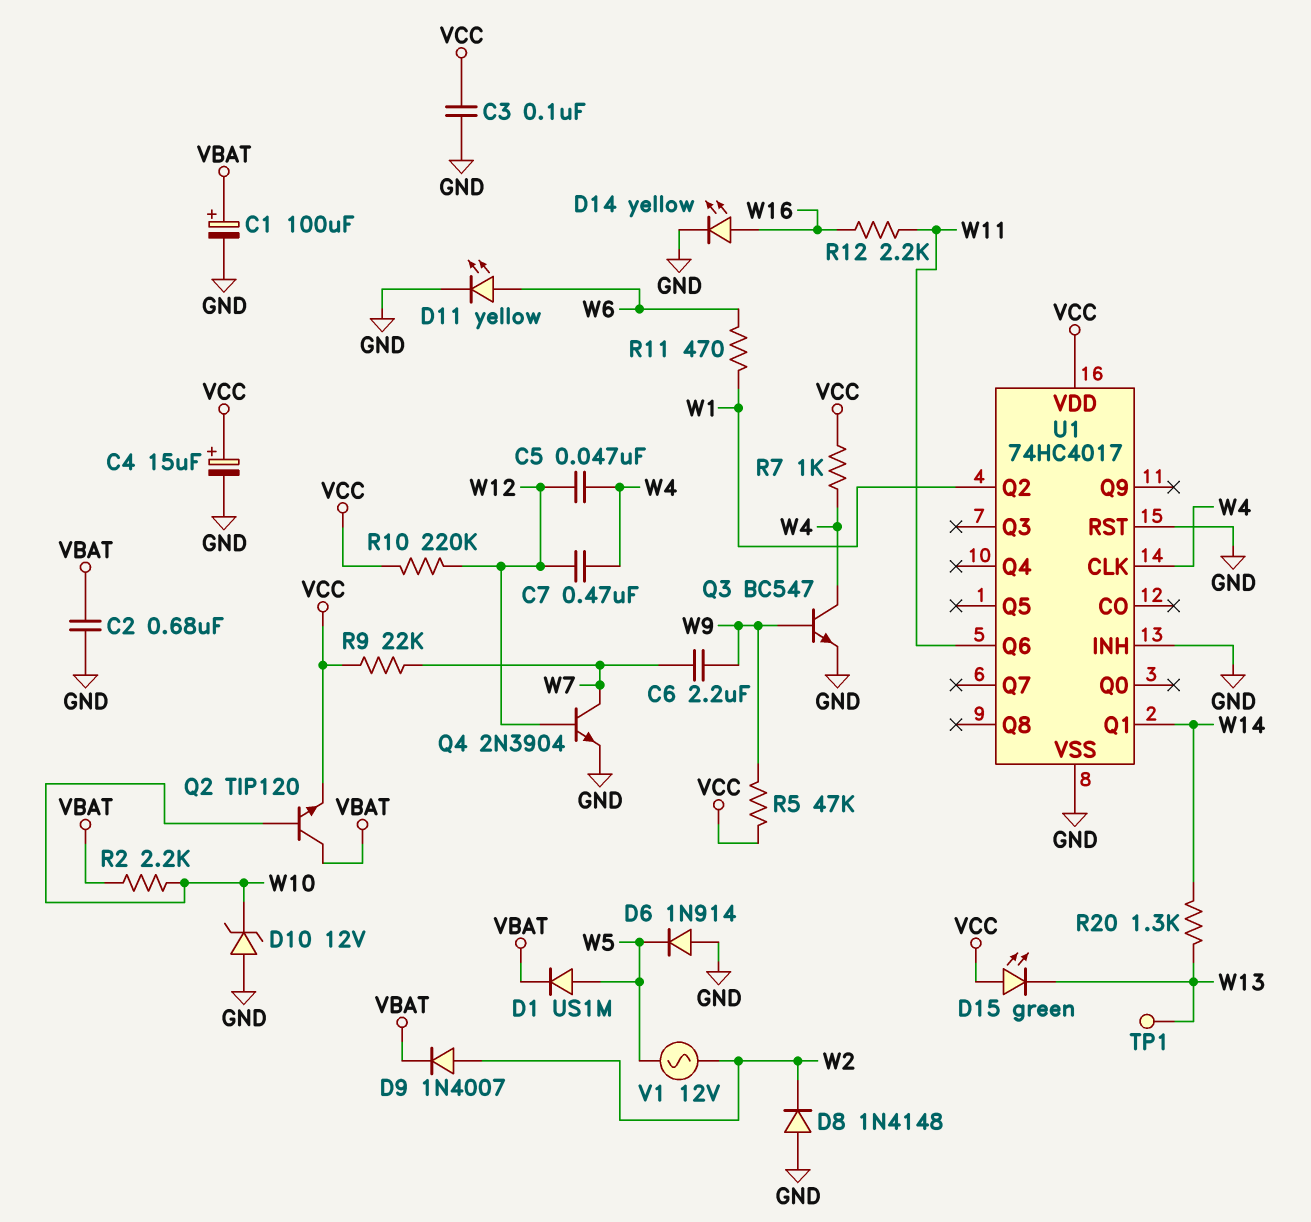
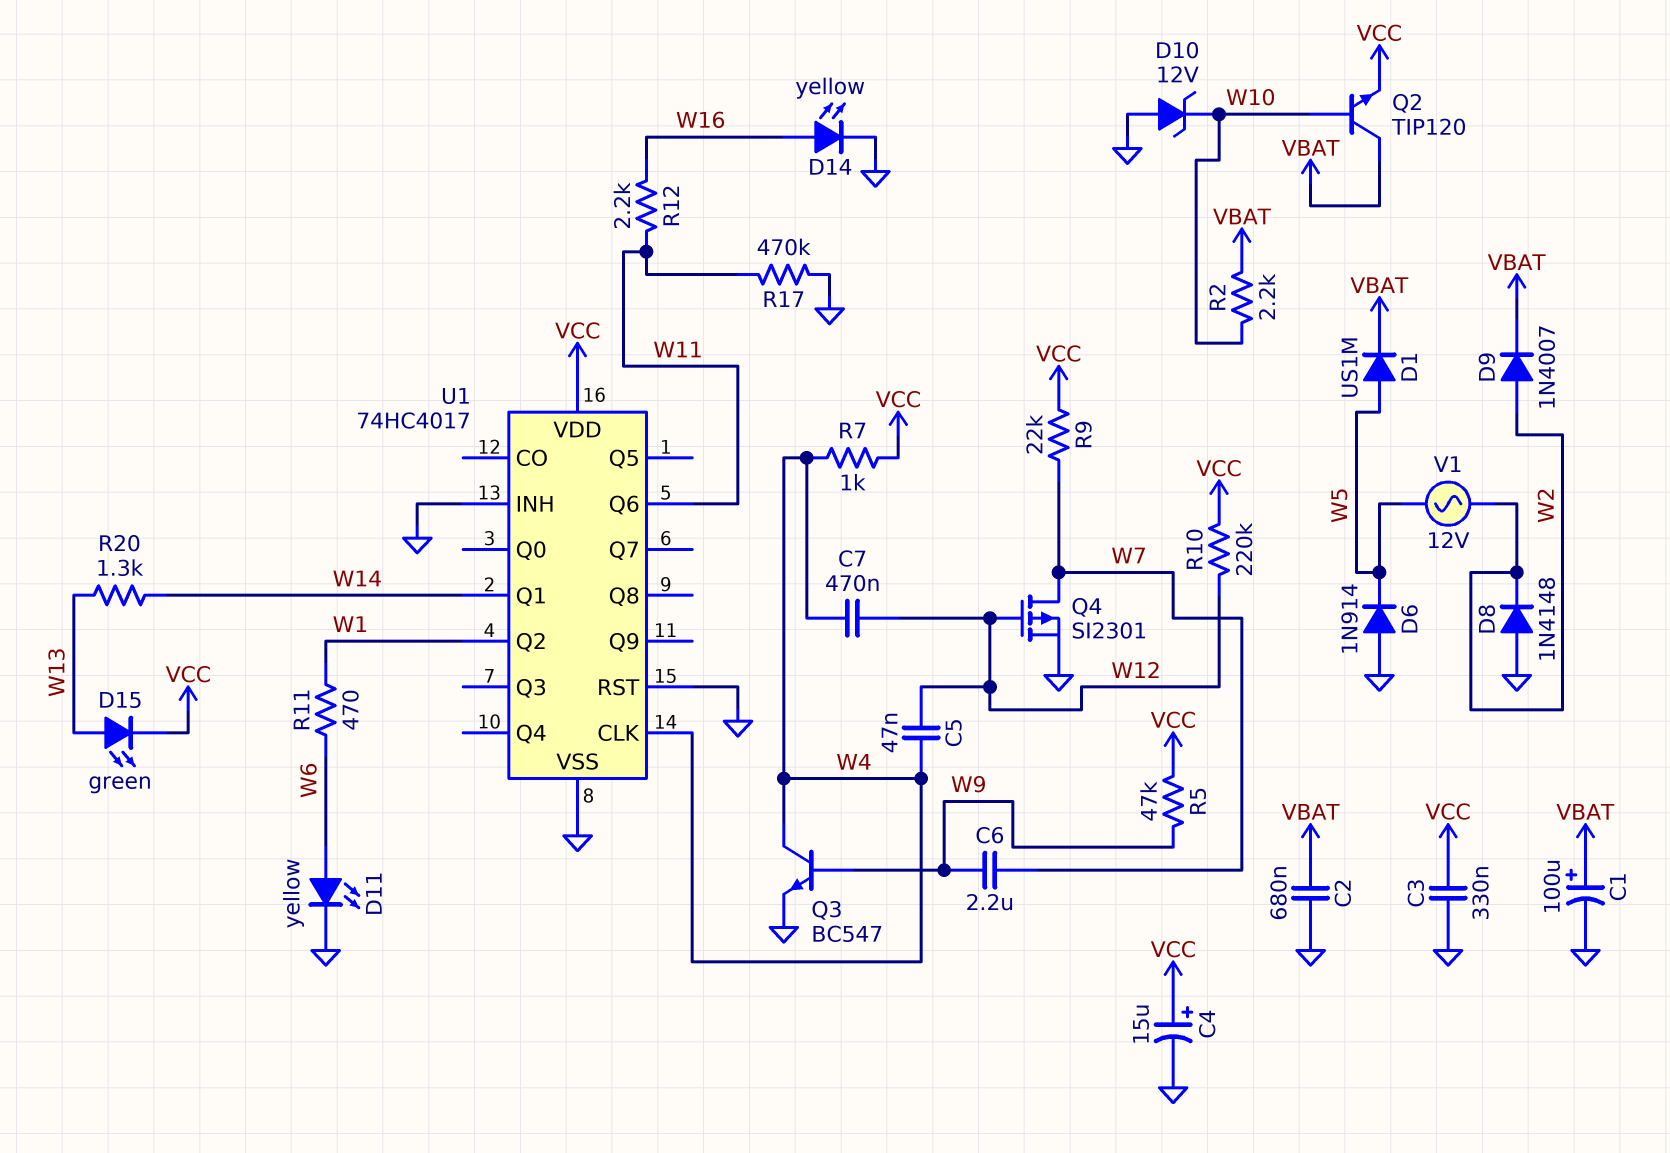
C3: 100nF (GND, VCC) -> 330nF (GND, VCC)
D15: LED green (A VCC, K W13) -> LED green (A W13, K VCC)
Q4: NPN 2N3904 (B W12, C W7, E GND) -> PMOS SI2301 (G W12, D W7, S GND)
R17: none -> 470k (GND, W11)
TP1: test point (W13) -> none

